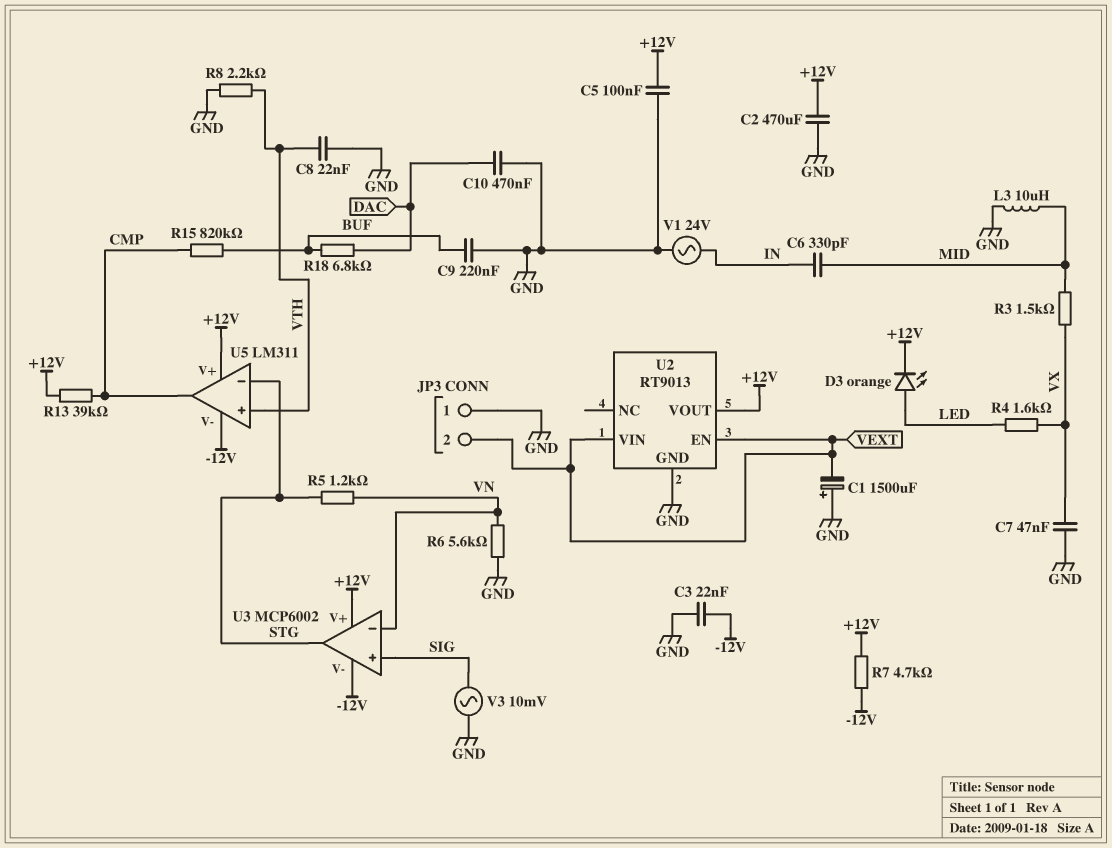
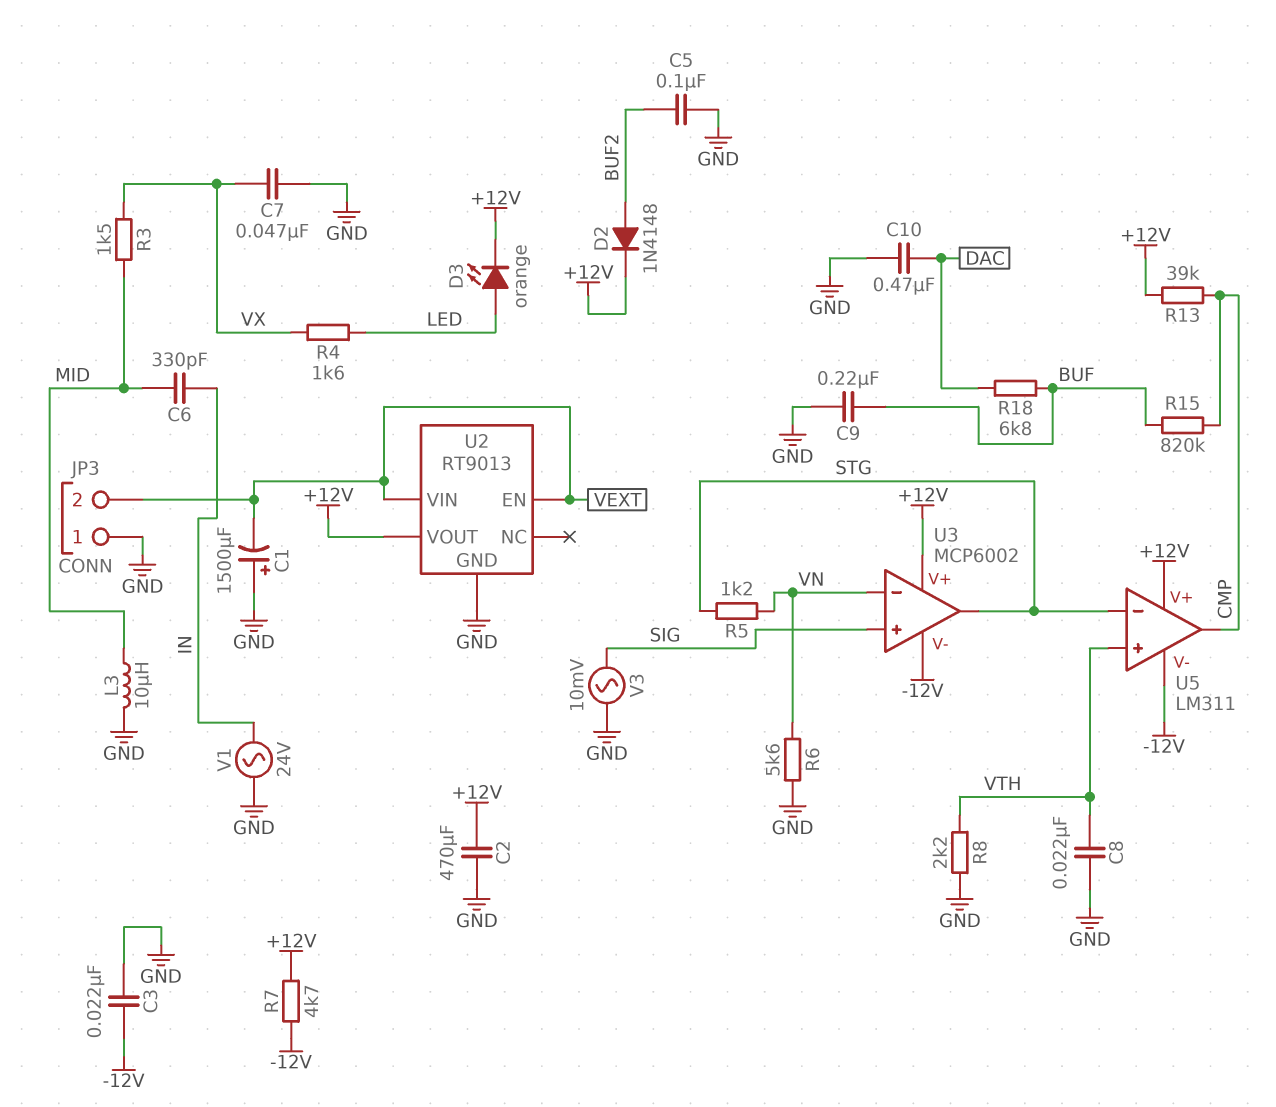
C5: 100nF (+12V, GND) -> 100nF (BUF2, GND)
D2: none -> diode 1N4148 (A BUF2, K +12V)

